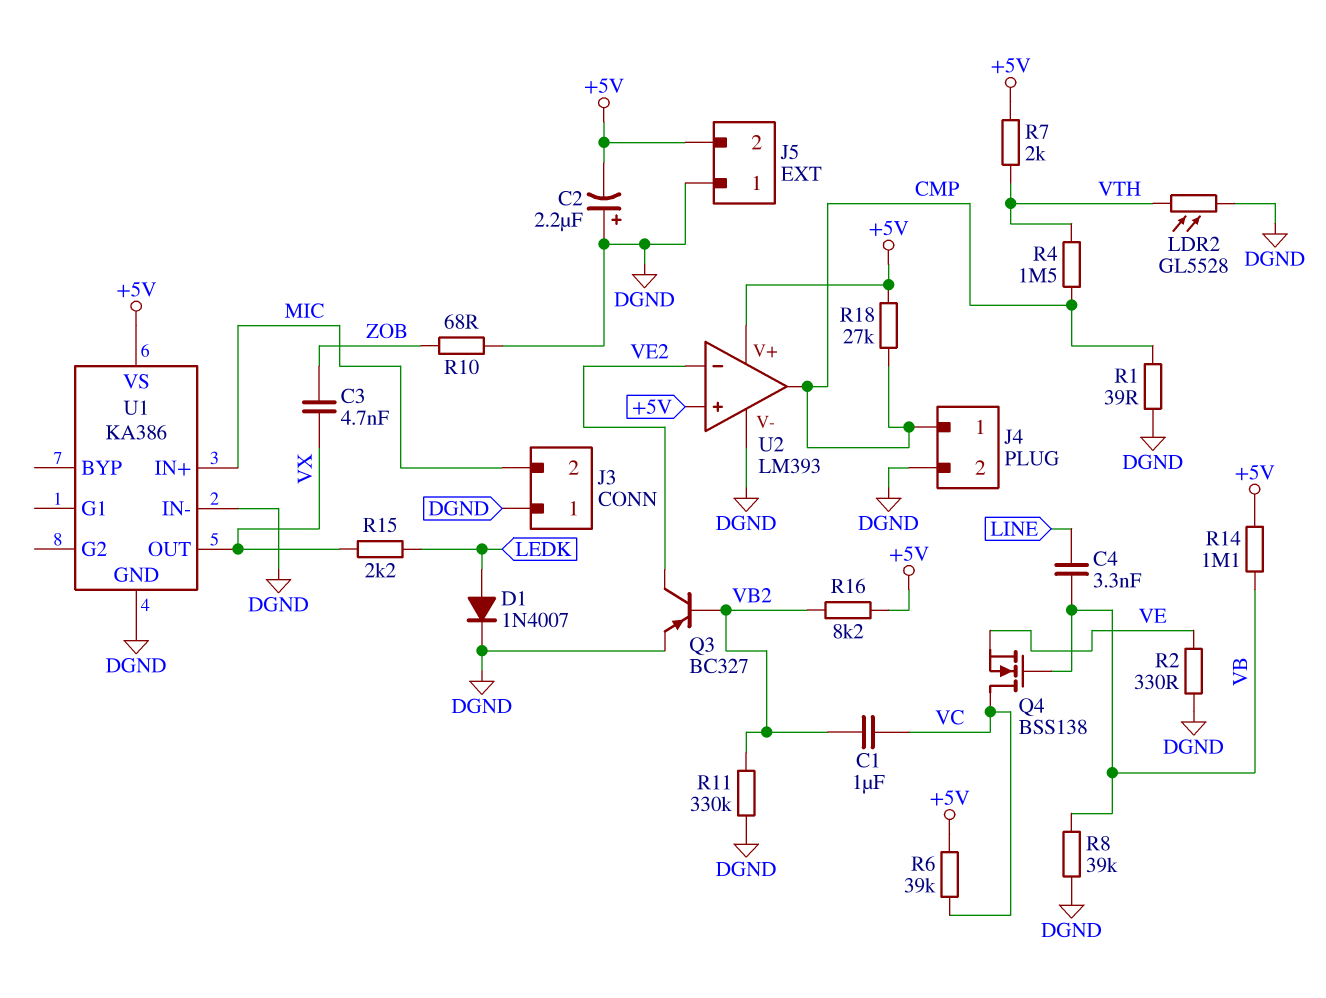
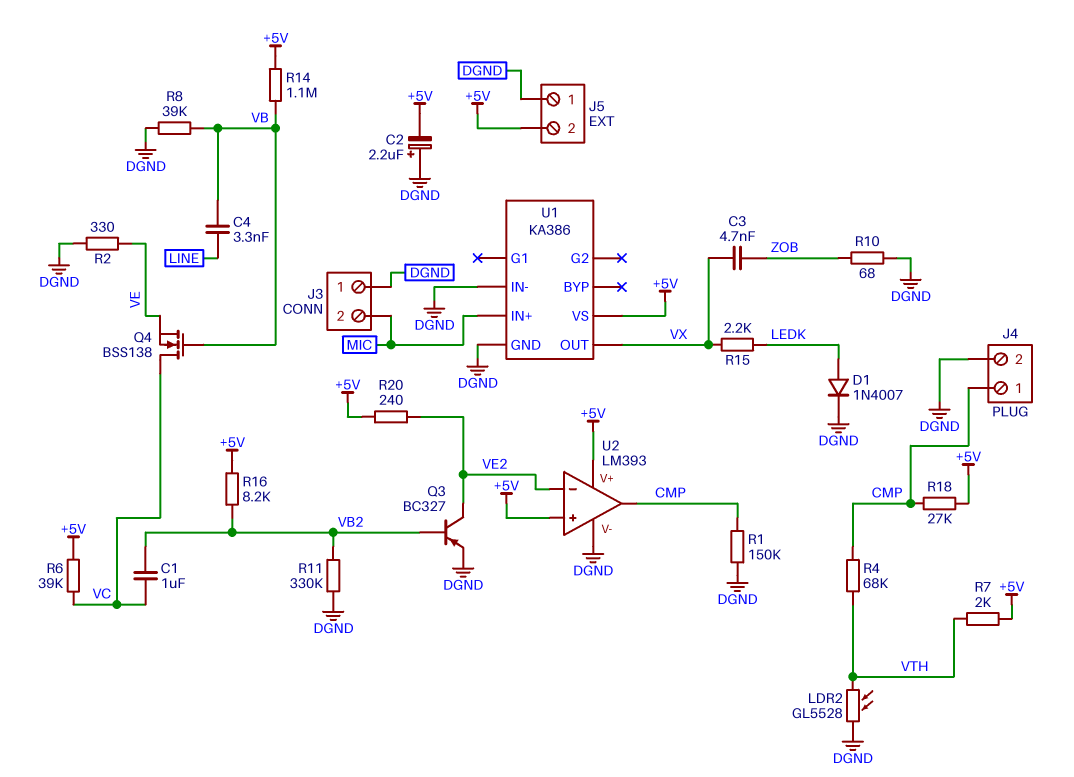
R1: 39 (CMP, DGND) -> 150k (CMP, DGND)
R4: 1.5M (CMP, VTH) -> 68k (CMP, VTH)
R20: none -> 240 (+5V, VE2)

